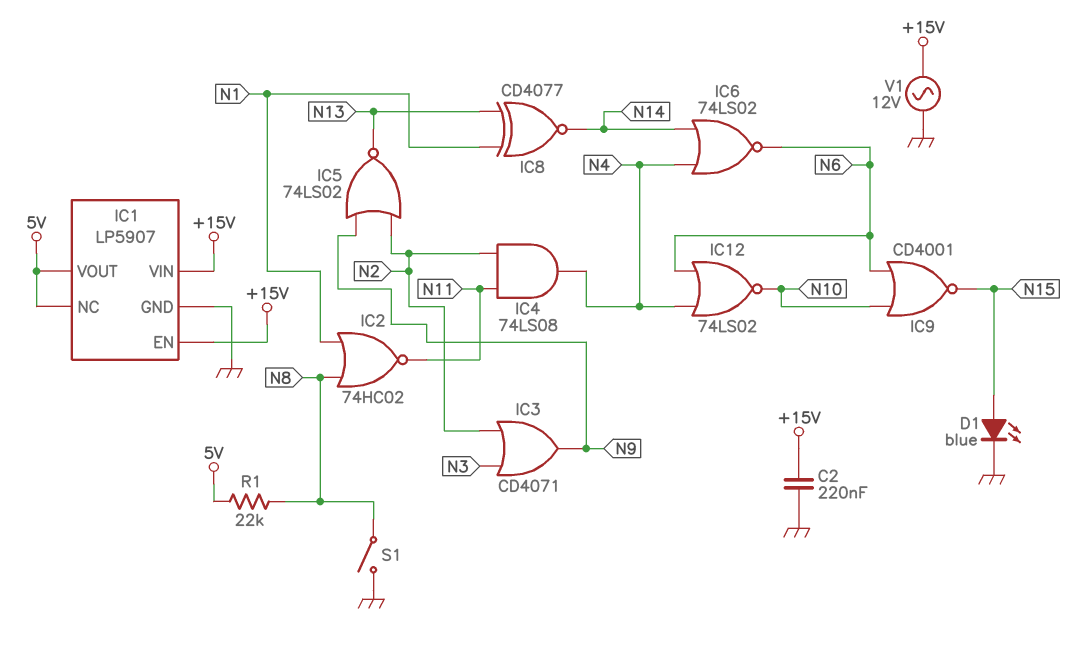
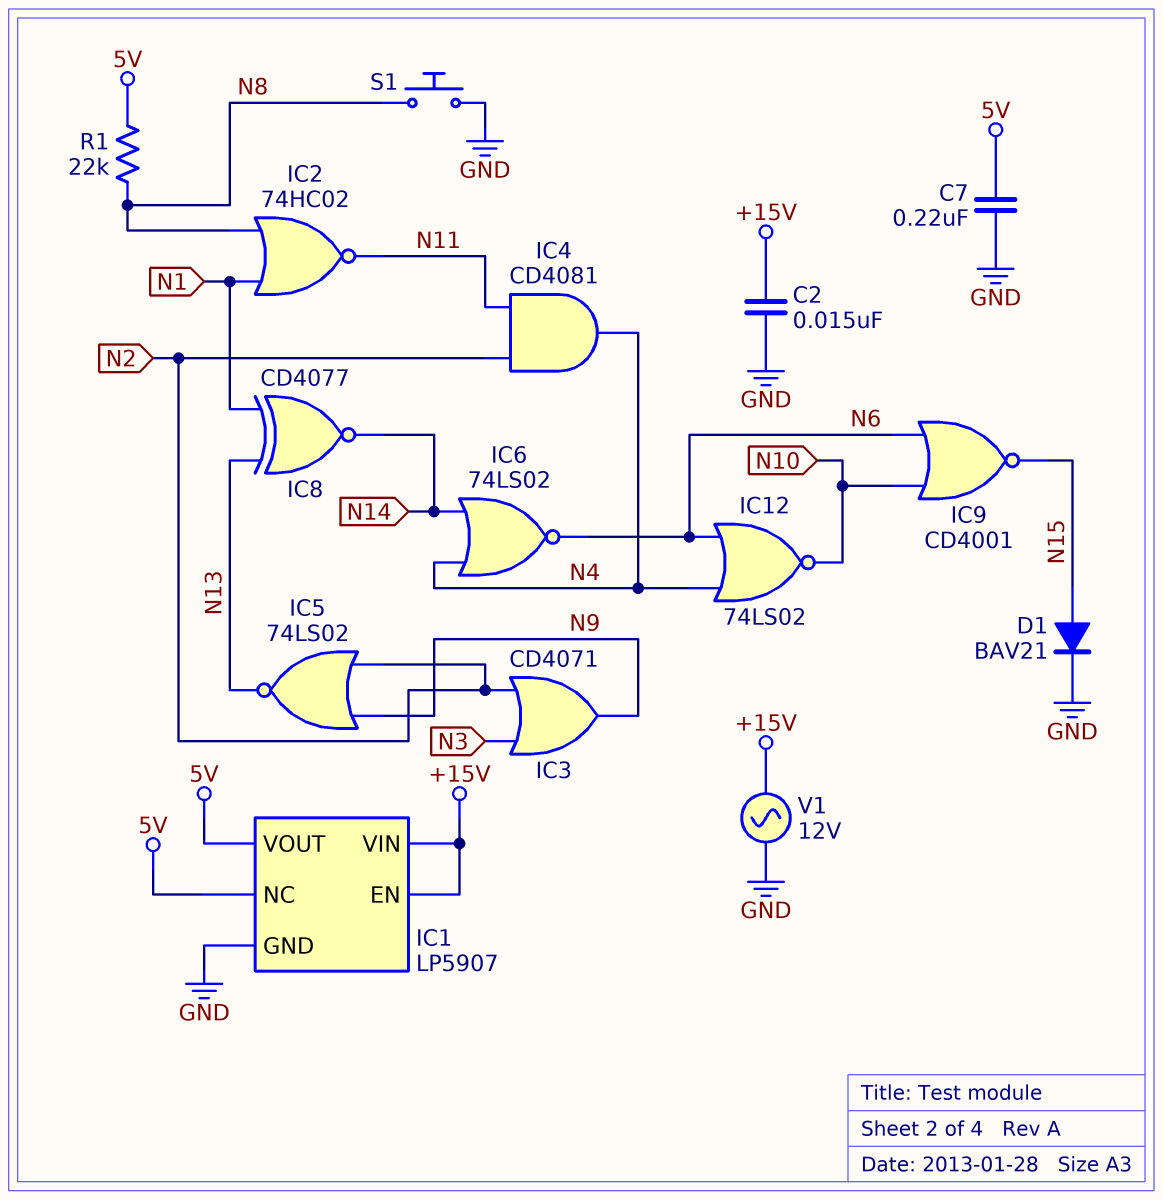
C2: 220nF (+15V, GND) -> 15nF (+15V, GND)
C7: none -> 220nF (5V, GND)
D1: LED blue (A N15, K GND) -> diode BAV21 (A N15, K GND)
IC4: AND 74LS08 (in N2, in N11, out N4) -> AND CD4081 (in N2, in N11, out N4)
S1: switch (GND, N8) -> button (GND, N8)

